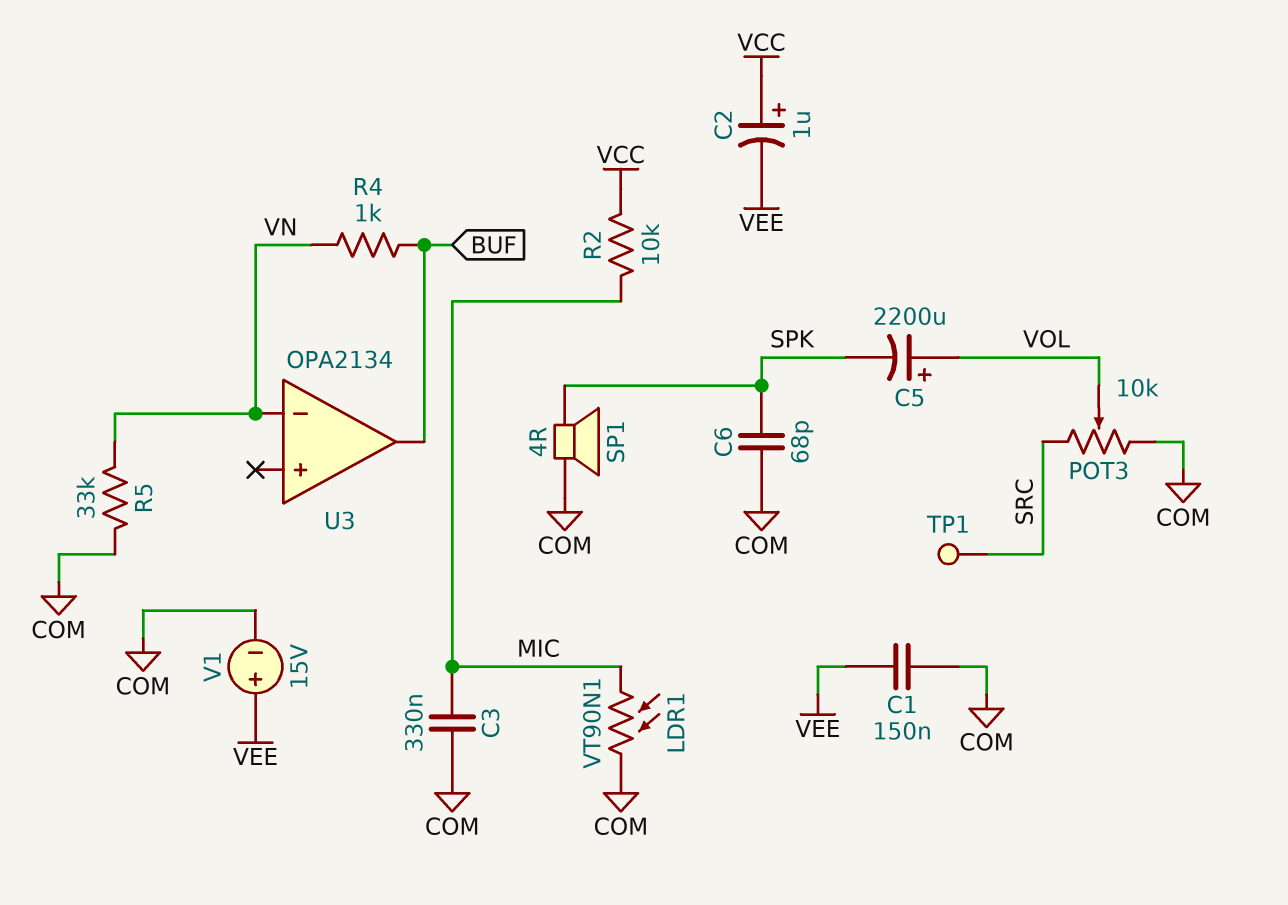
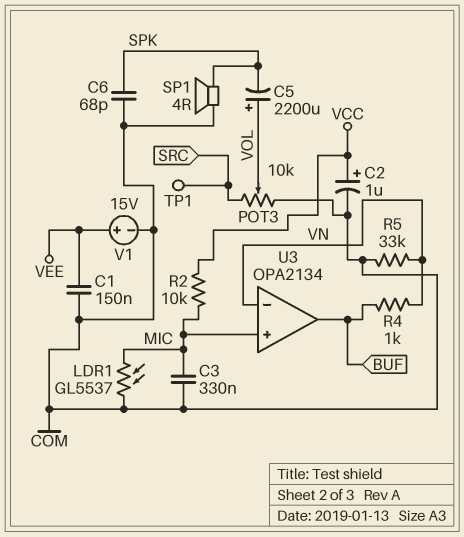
C2: 1uF (plus VCC, minus VEE) -> 1uF (plus VCC, minus COM)
LDR1: VT90N1 (COM, MIC) -> GL5537 (COM, MIC)
U3 pin in+: none -> MIC

